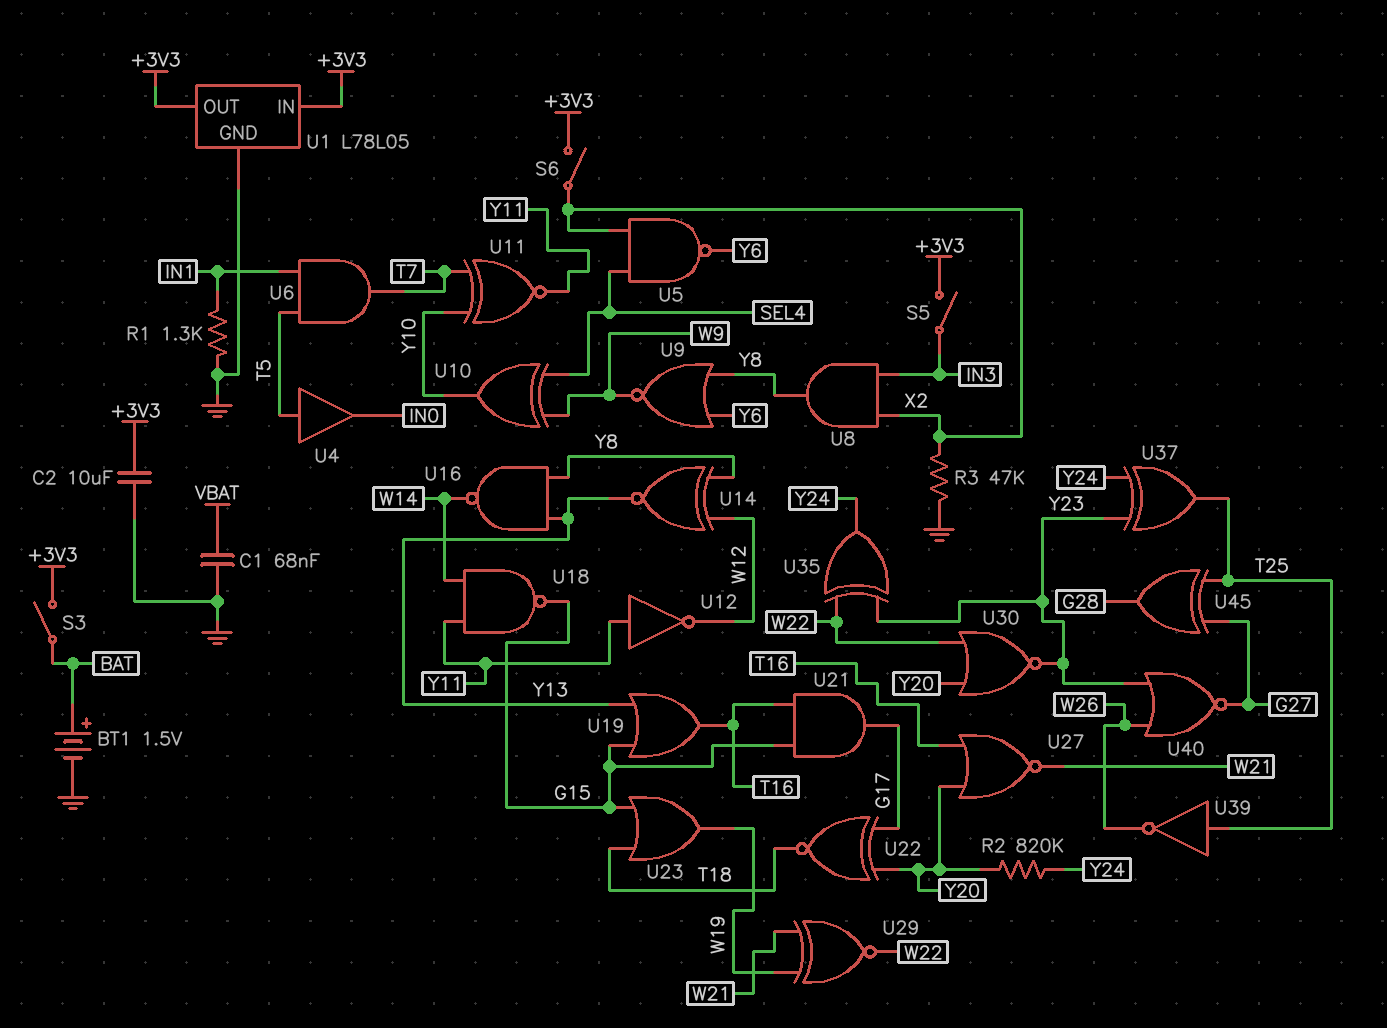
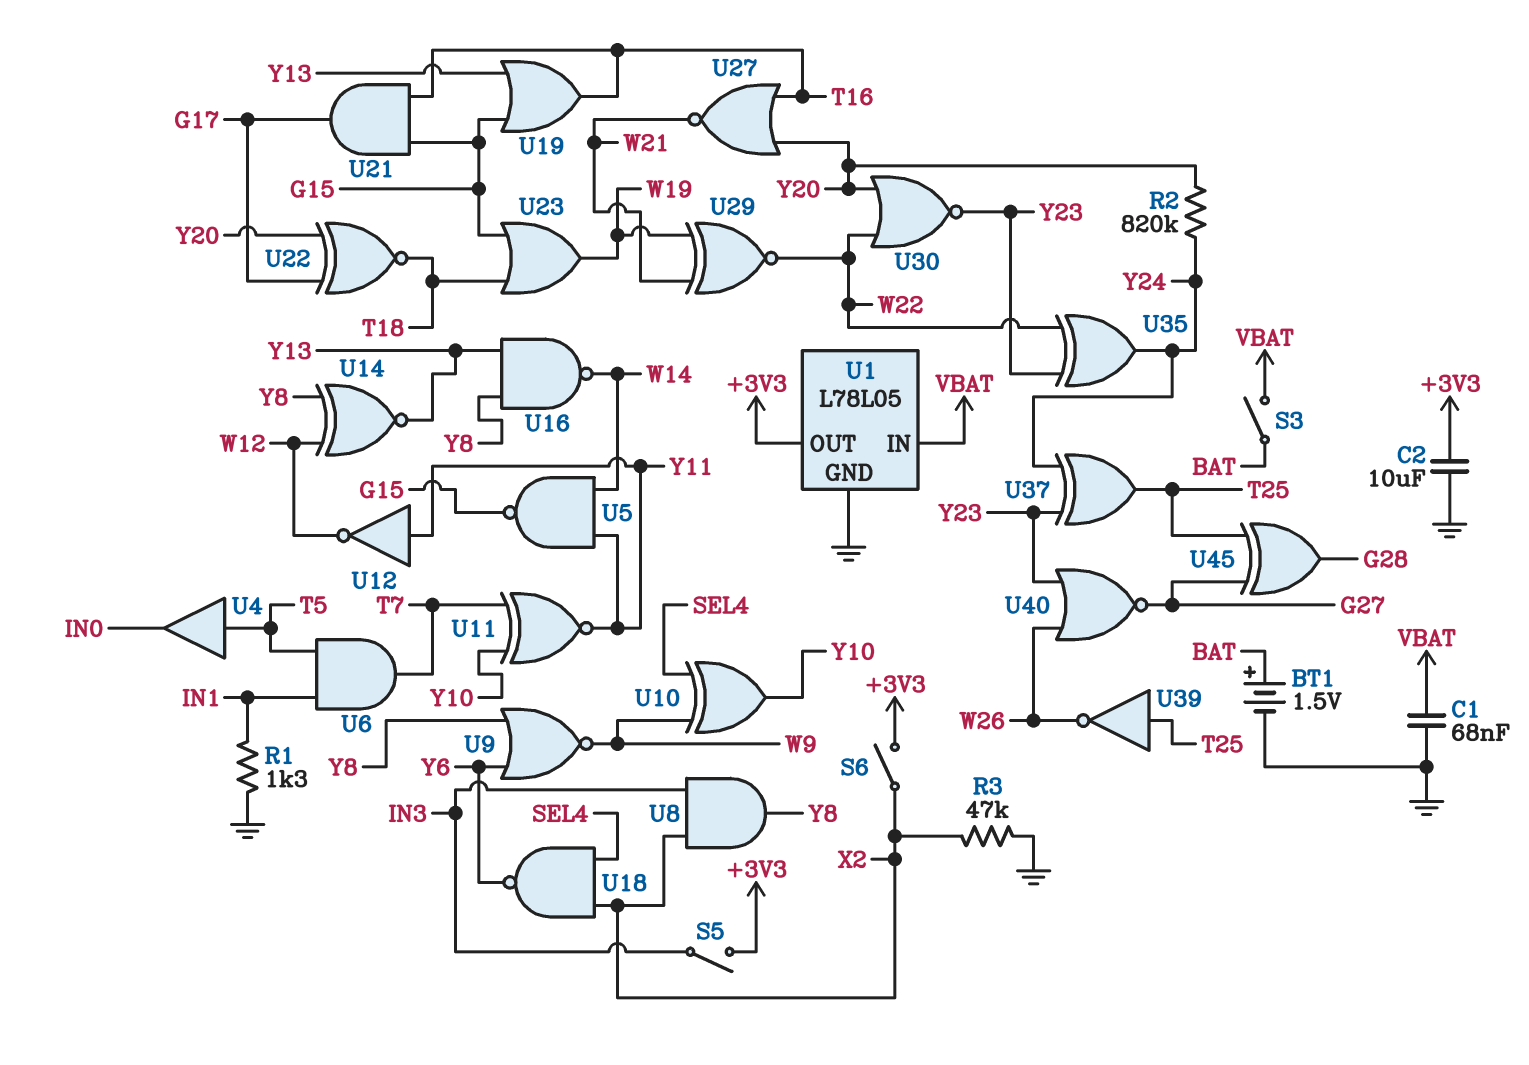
S3: switch (+3V3, BAT) -> switch (BAT, VBAT)
U1 pin IN: +3V3 -> VBAT
U5: NAND (in SEL4, in X2, out Y6) -> NAND (in W14, in Y11, out G15)
U18: NAND (in W14, in Y11, out G15) -> NAND (in SEL4, in X2, out Y6)

